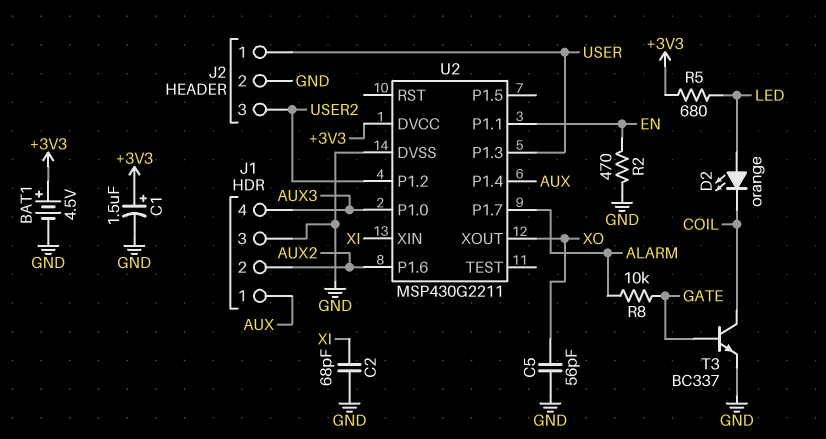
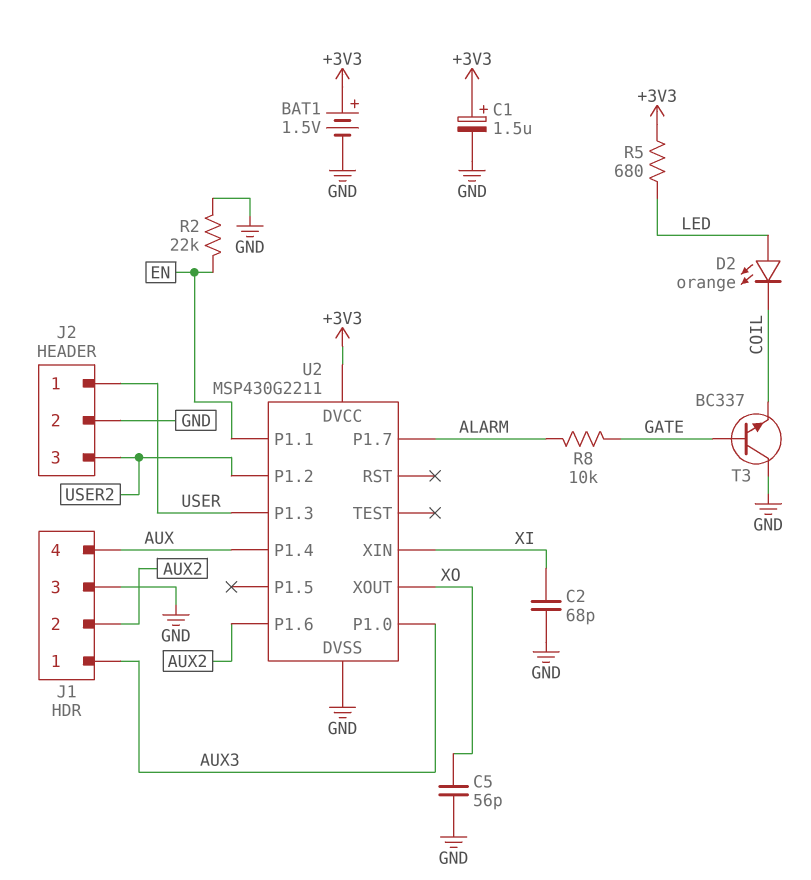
BAT1: 4.5V (plus +3V3, minus GND) -> 1.5V (plus +3V3, minus GND)
J1 pin 1: AUX -> AUX3
J1 pin 4: AUX3 -> AUX
R2: 470 (EN, GND) -> 22k (EN, GND)
T3: NPN BC337 (B GATE, C COIL, E GND) -> NPN BC337 (B GATE, C GND, E COIL)

